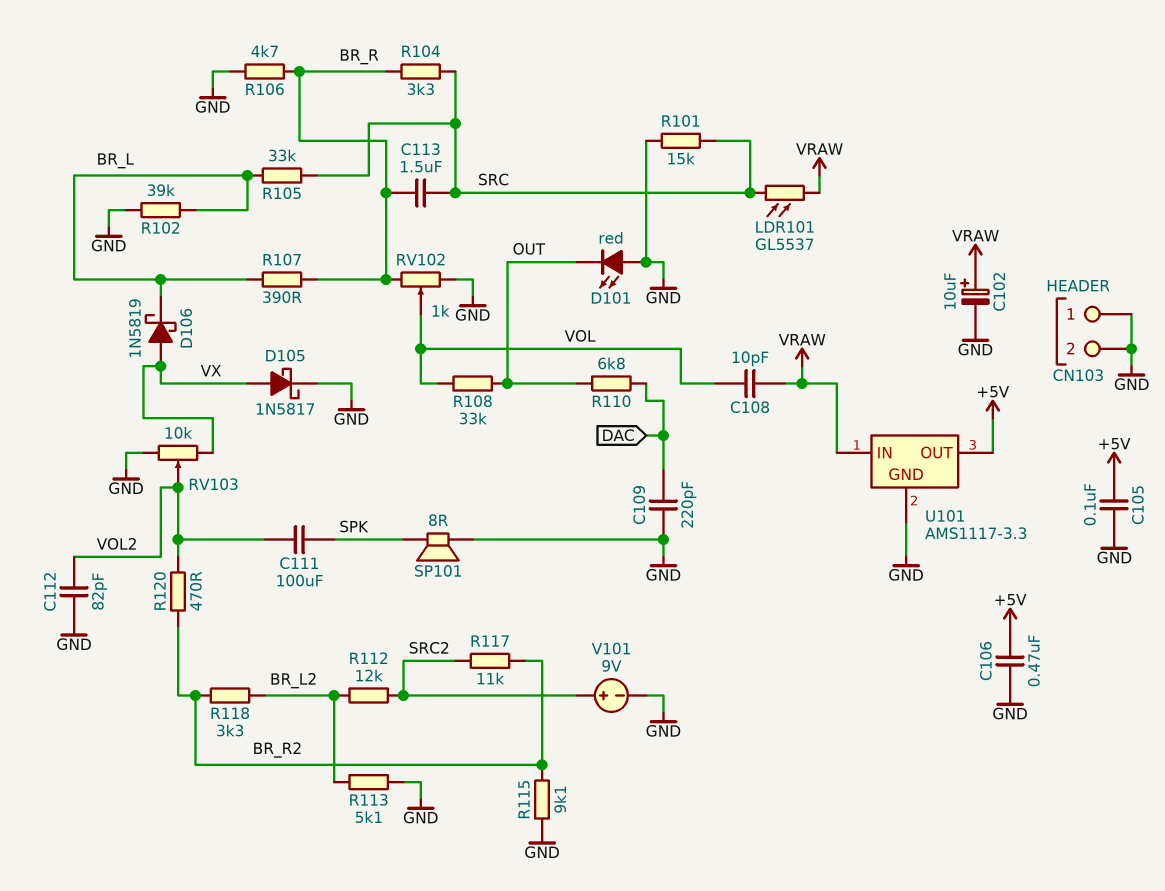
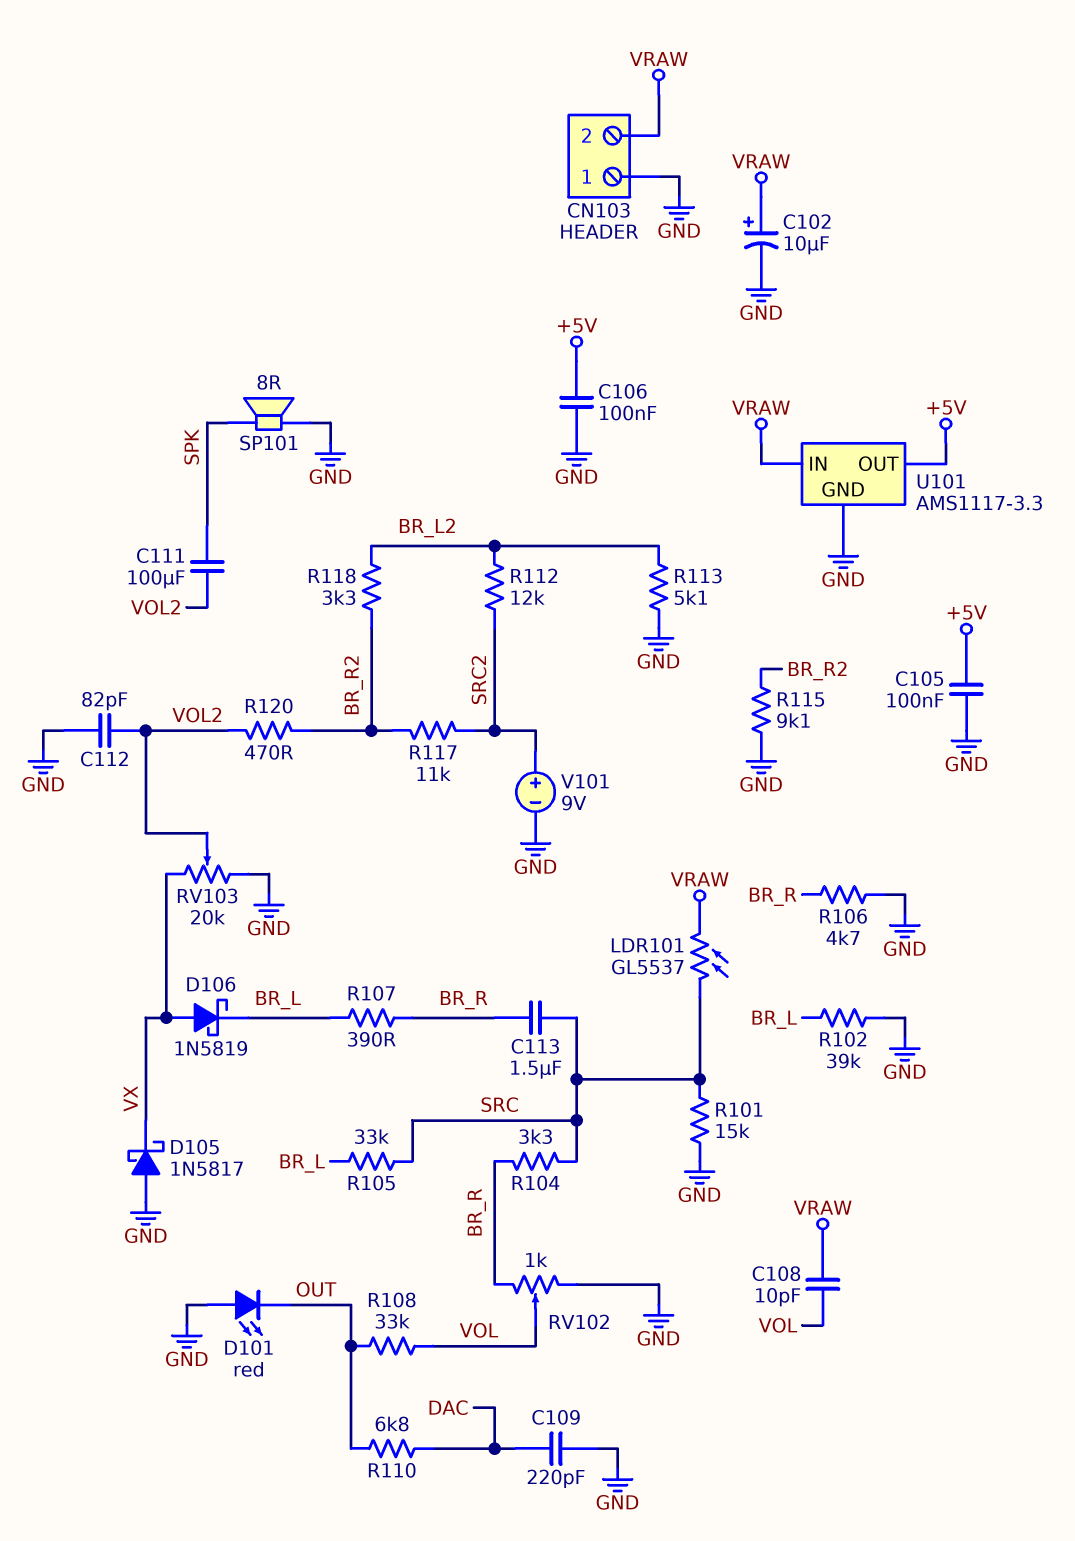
C106: 470nF (+5V, GND) -> 100nF (+5V, GND)
CN103 pin 2: GND -> VRAW
D105: schottky 1N5817 (A VX, K GND) -> schottky 1N5817 (A GND, K VX)
RV103: 10k (GND, VX, wiper VOL2) -> 20k (GND, VX, wiper VOL2)

